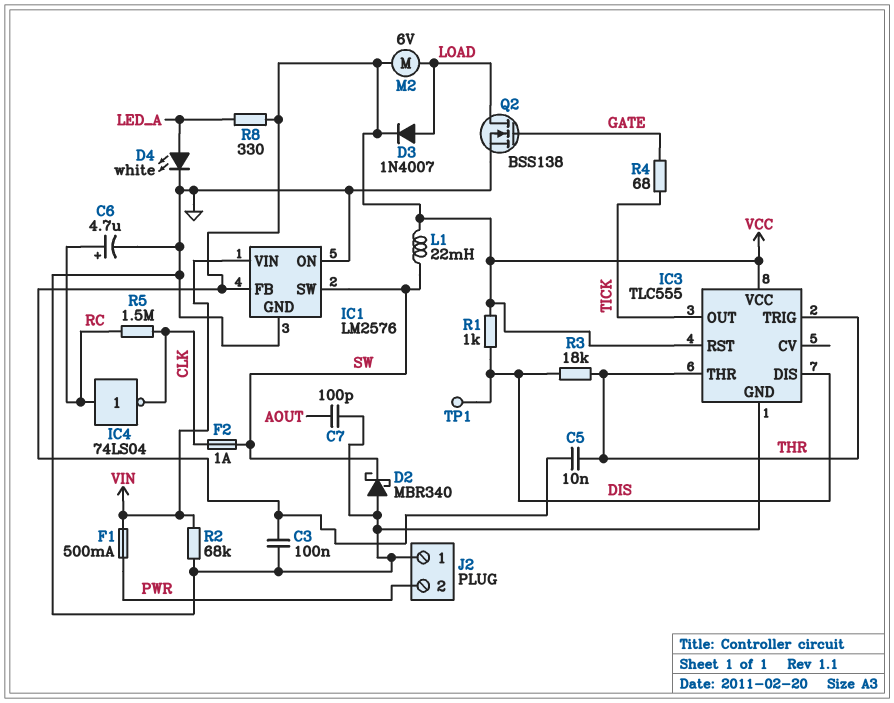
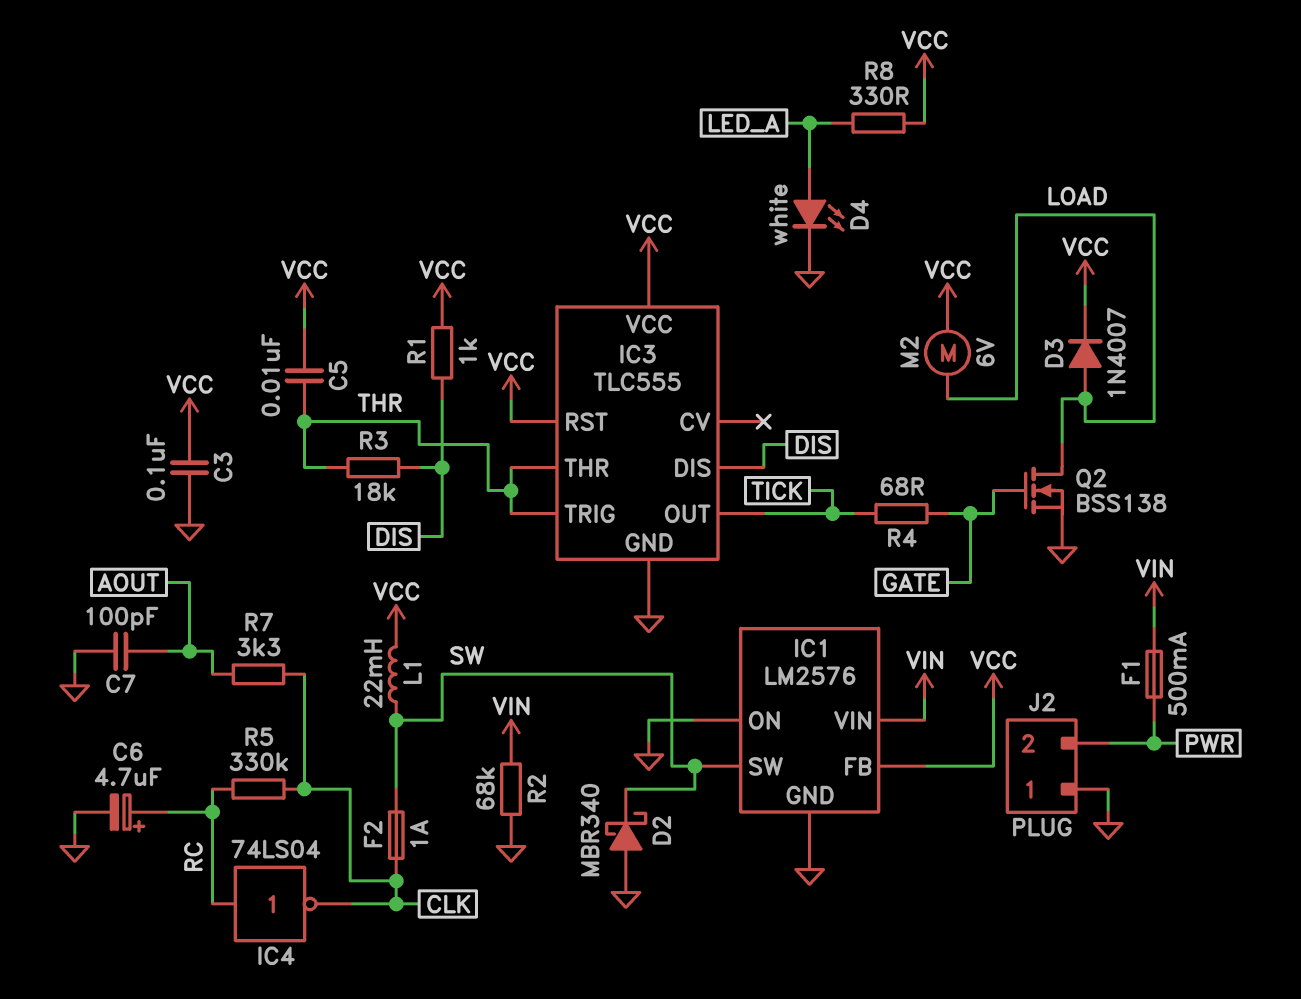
R5: 1.5M (CLK, RC) -> 330k (CLK, RC)
R7: none -> 3.3k (AOUT, CLK)
TP1: test point (DIS) -> none

